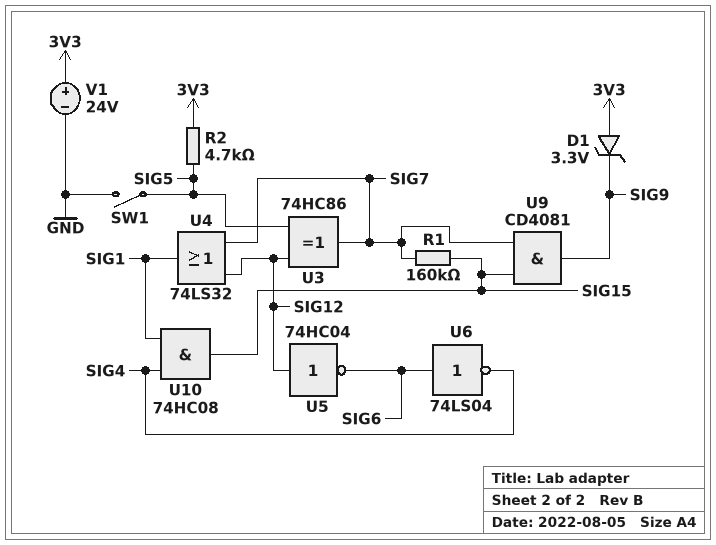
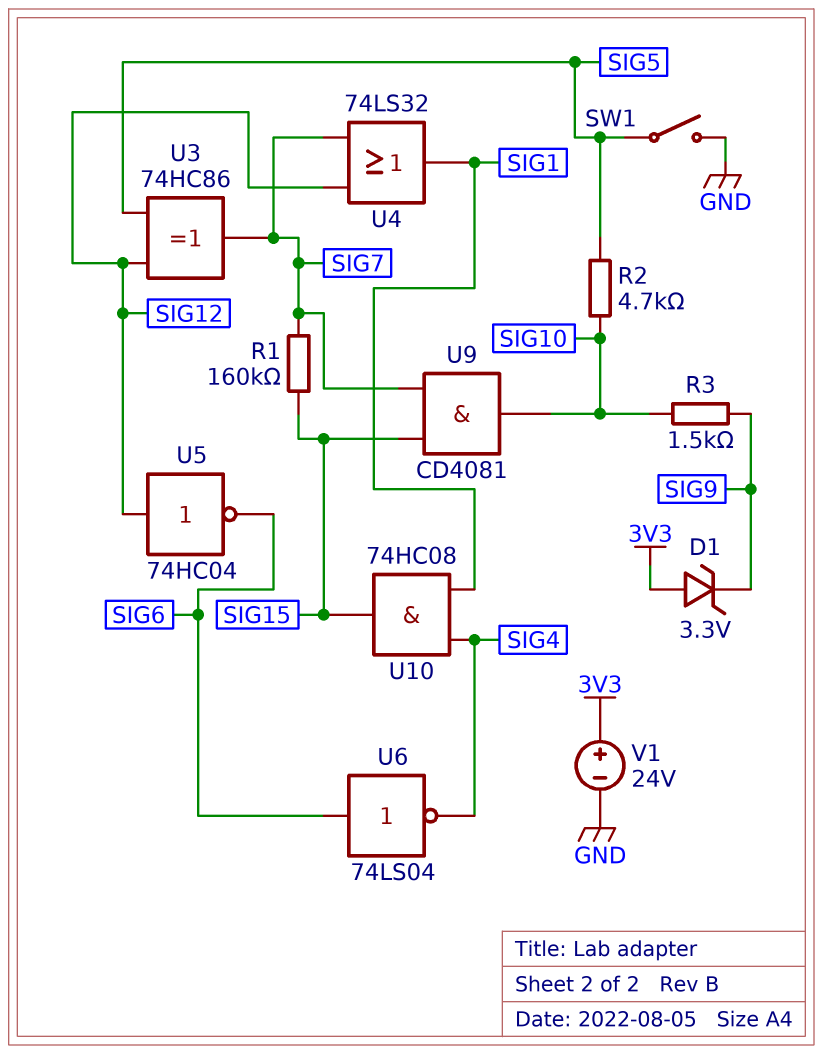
R2: 4.7k (3V3, SIG5) -> 4.7k (SIG5, SIG10)
R3: none -> 1.5k (SIG9, SIG10)
U9: AND CD4081 (in SIG7, in SIG15, out SIG9) -> AND CD4081 (in SIG7, in SIG15, out SIG10)

